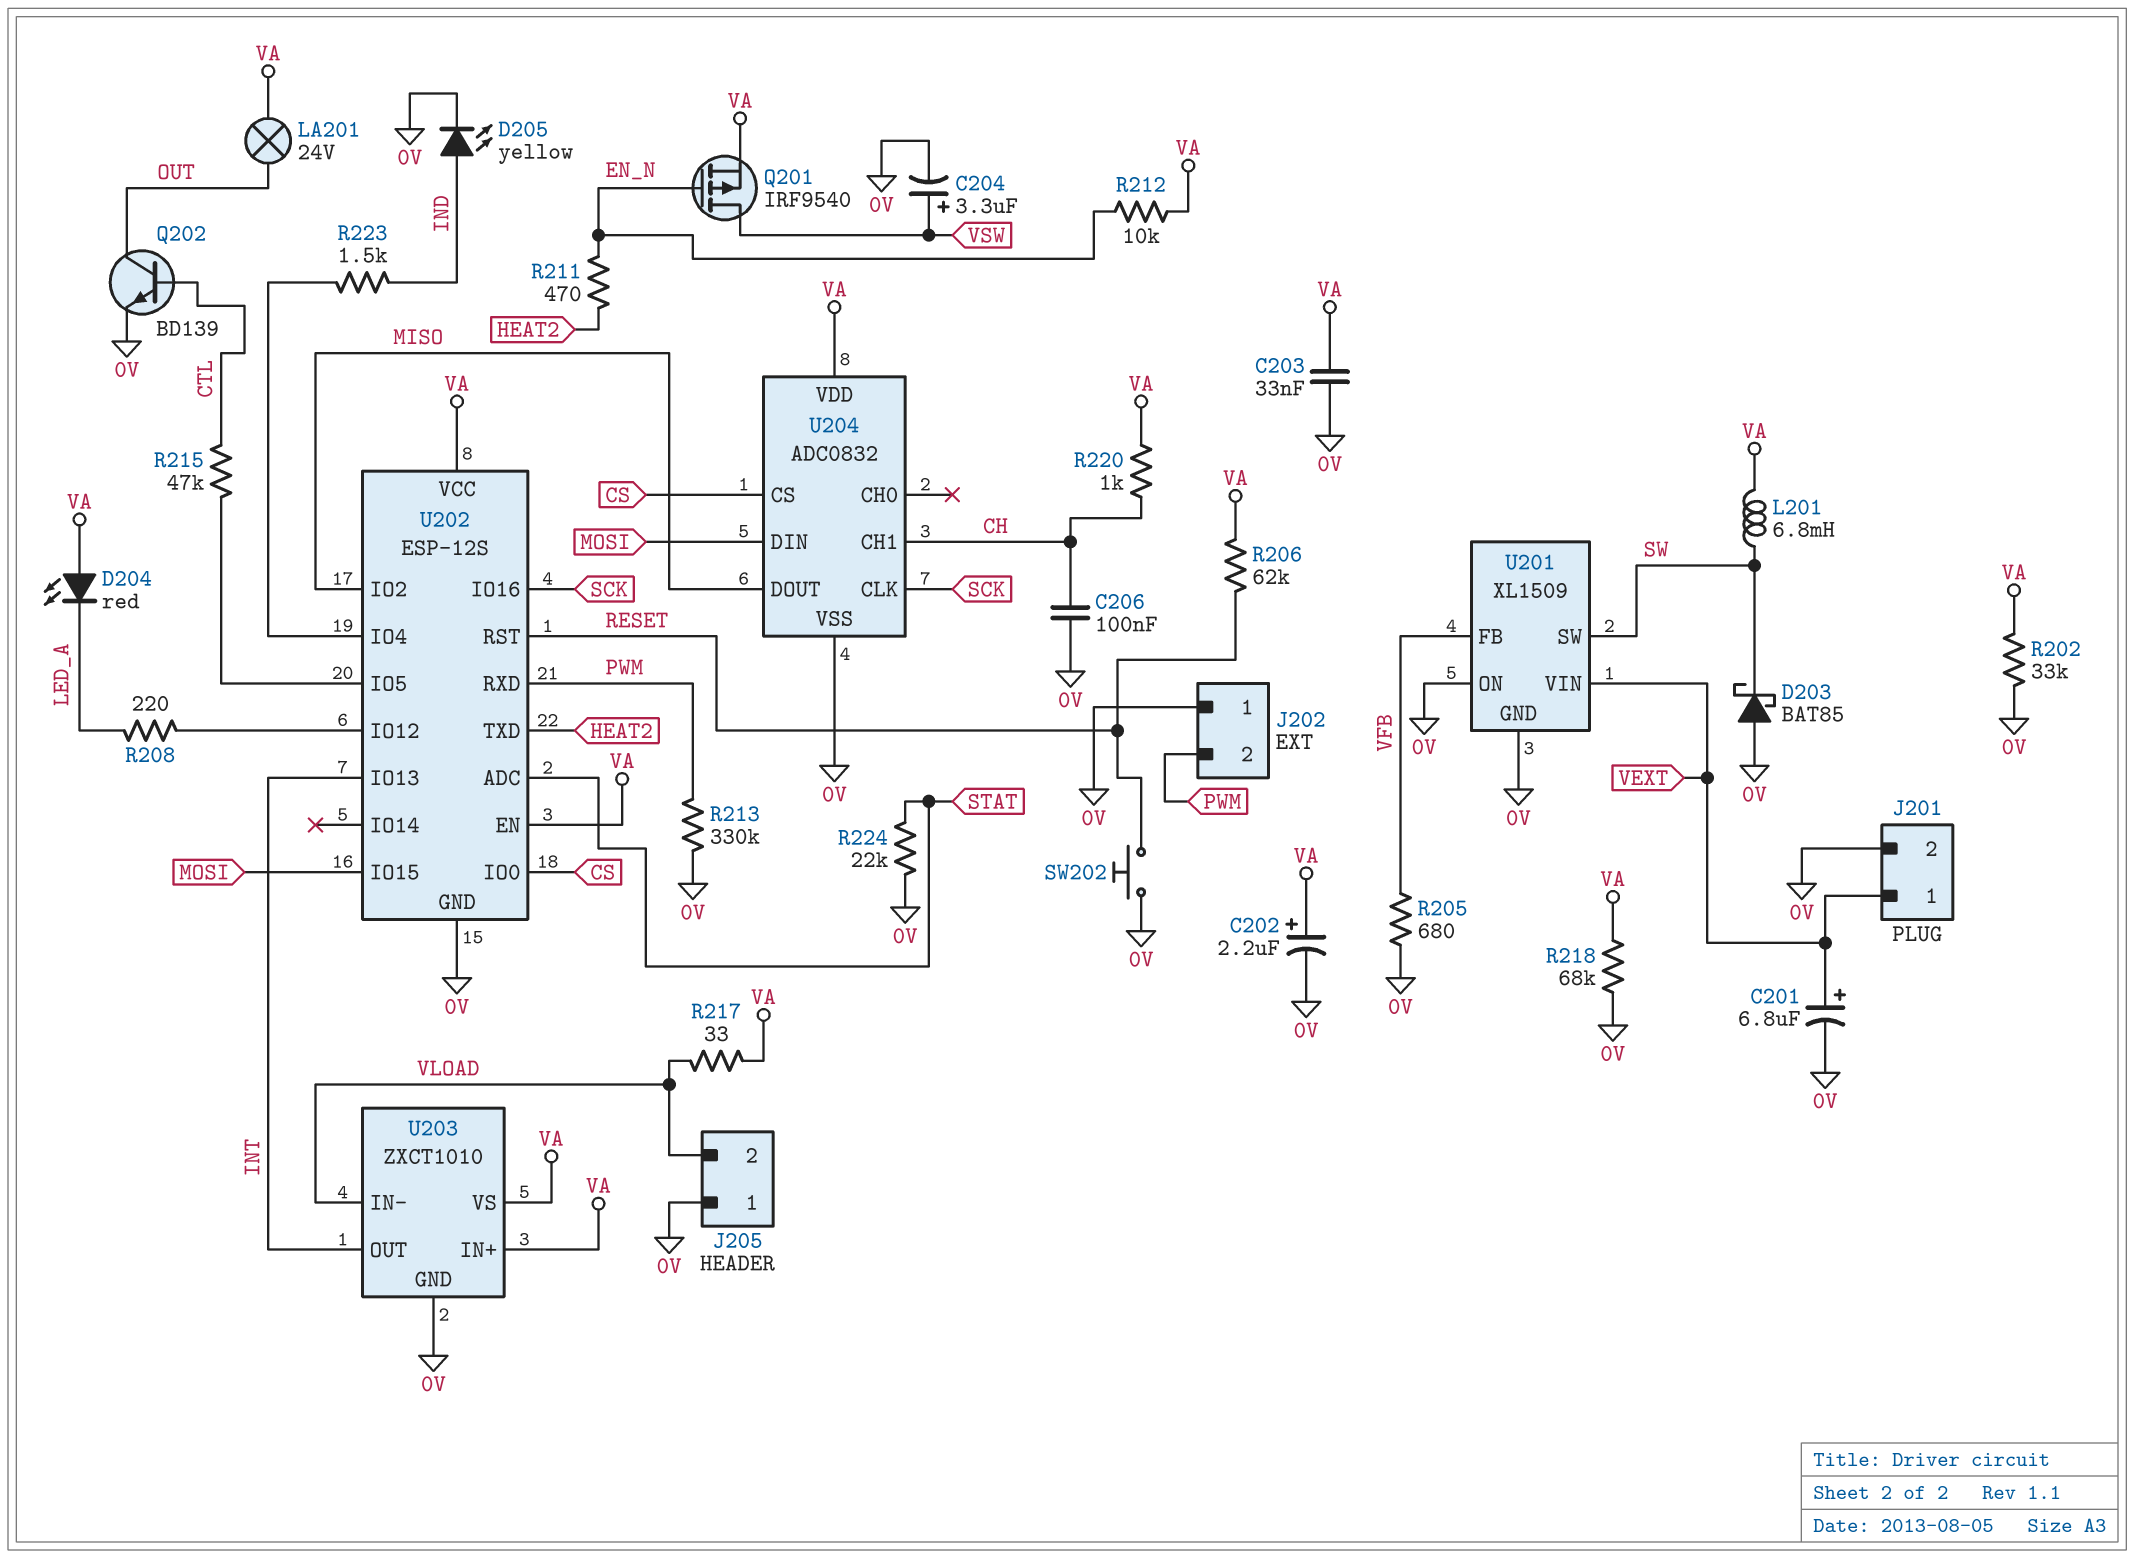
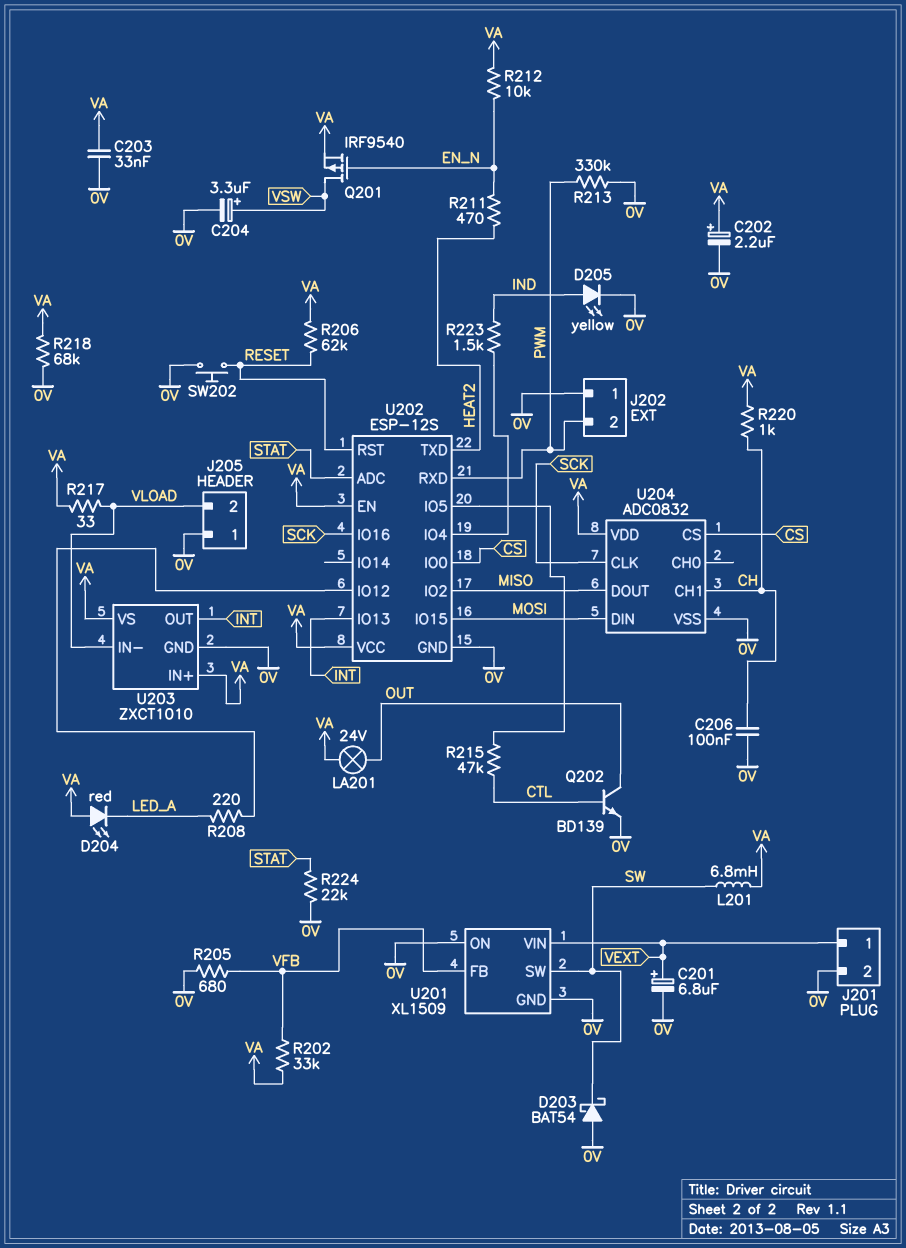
D203: schottky BAT85 (A 0V, K SW) -> schottky BAT54 (A 0V, K SW)
R202: 33k (0V, VA) -> 33k (VA, VFB)

